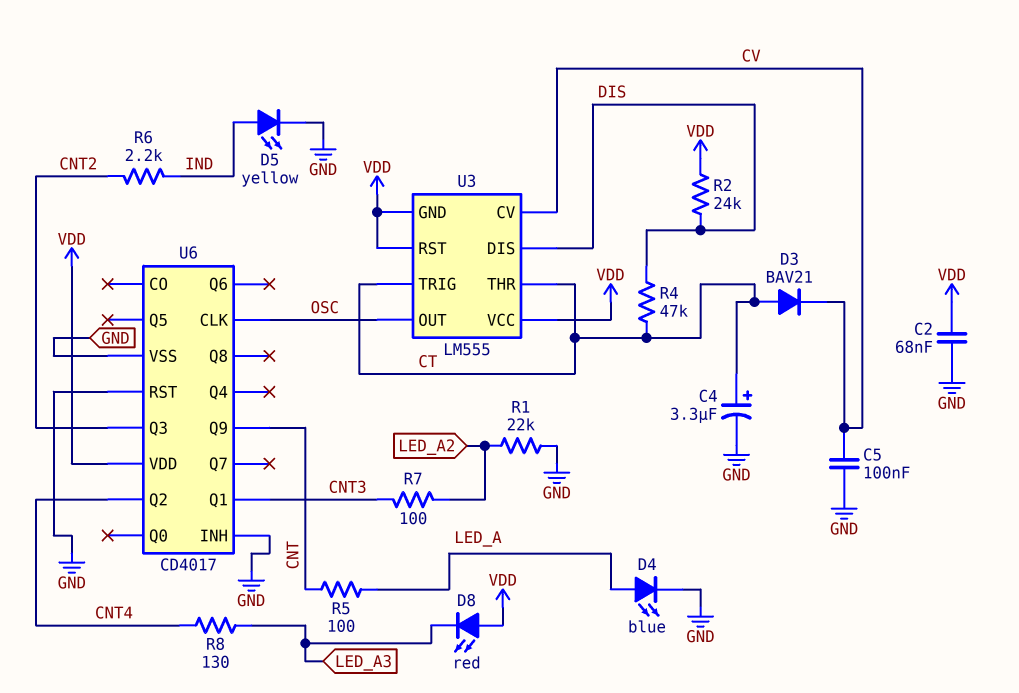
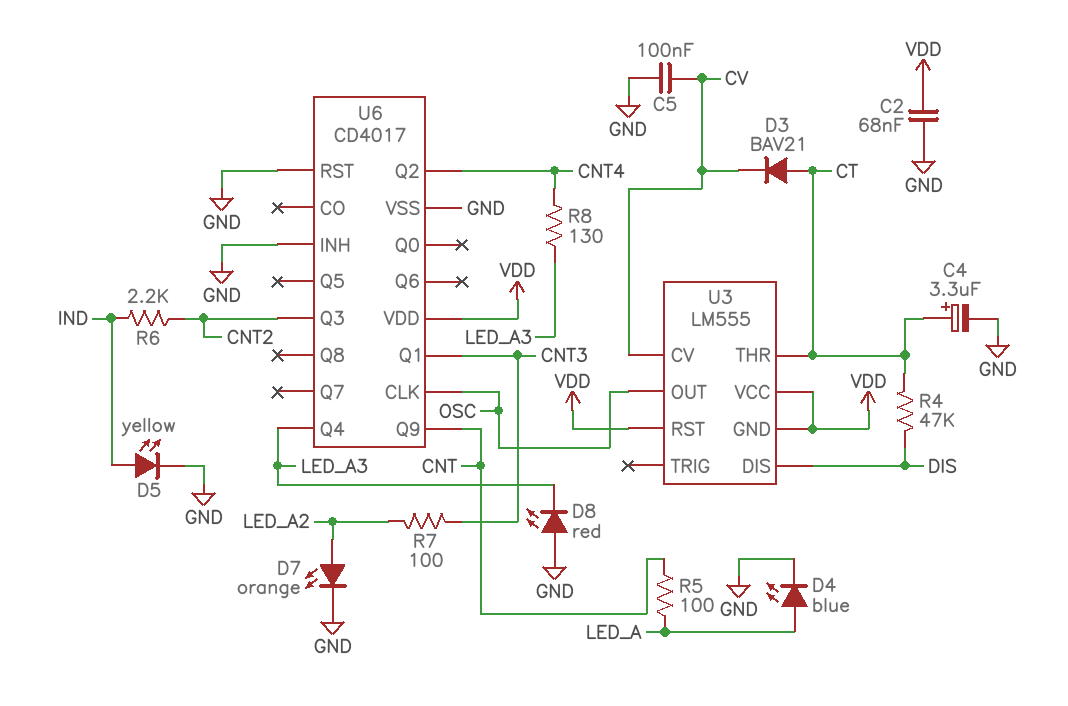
D7: none -> LED orange (A LED_A2, K GND)
D8: LED red (A VDD, K LED_A3) -> LED red (A GND, K LED_A3)
R1: 22k (GND, LED_A2) -> none
R2: 24k (DIS, VDD) -> none
U3 pin TRIG: CT -> none
U6 pin Q4: none -> LED_A3

